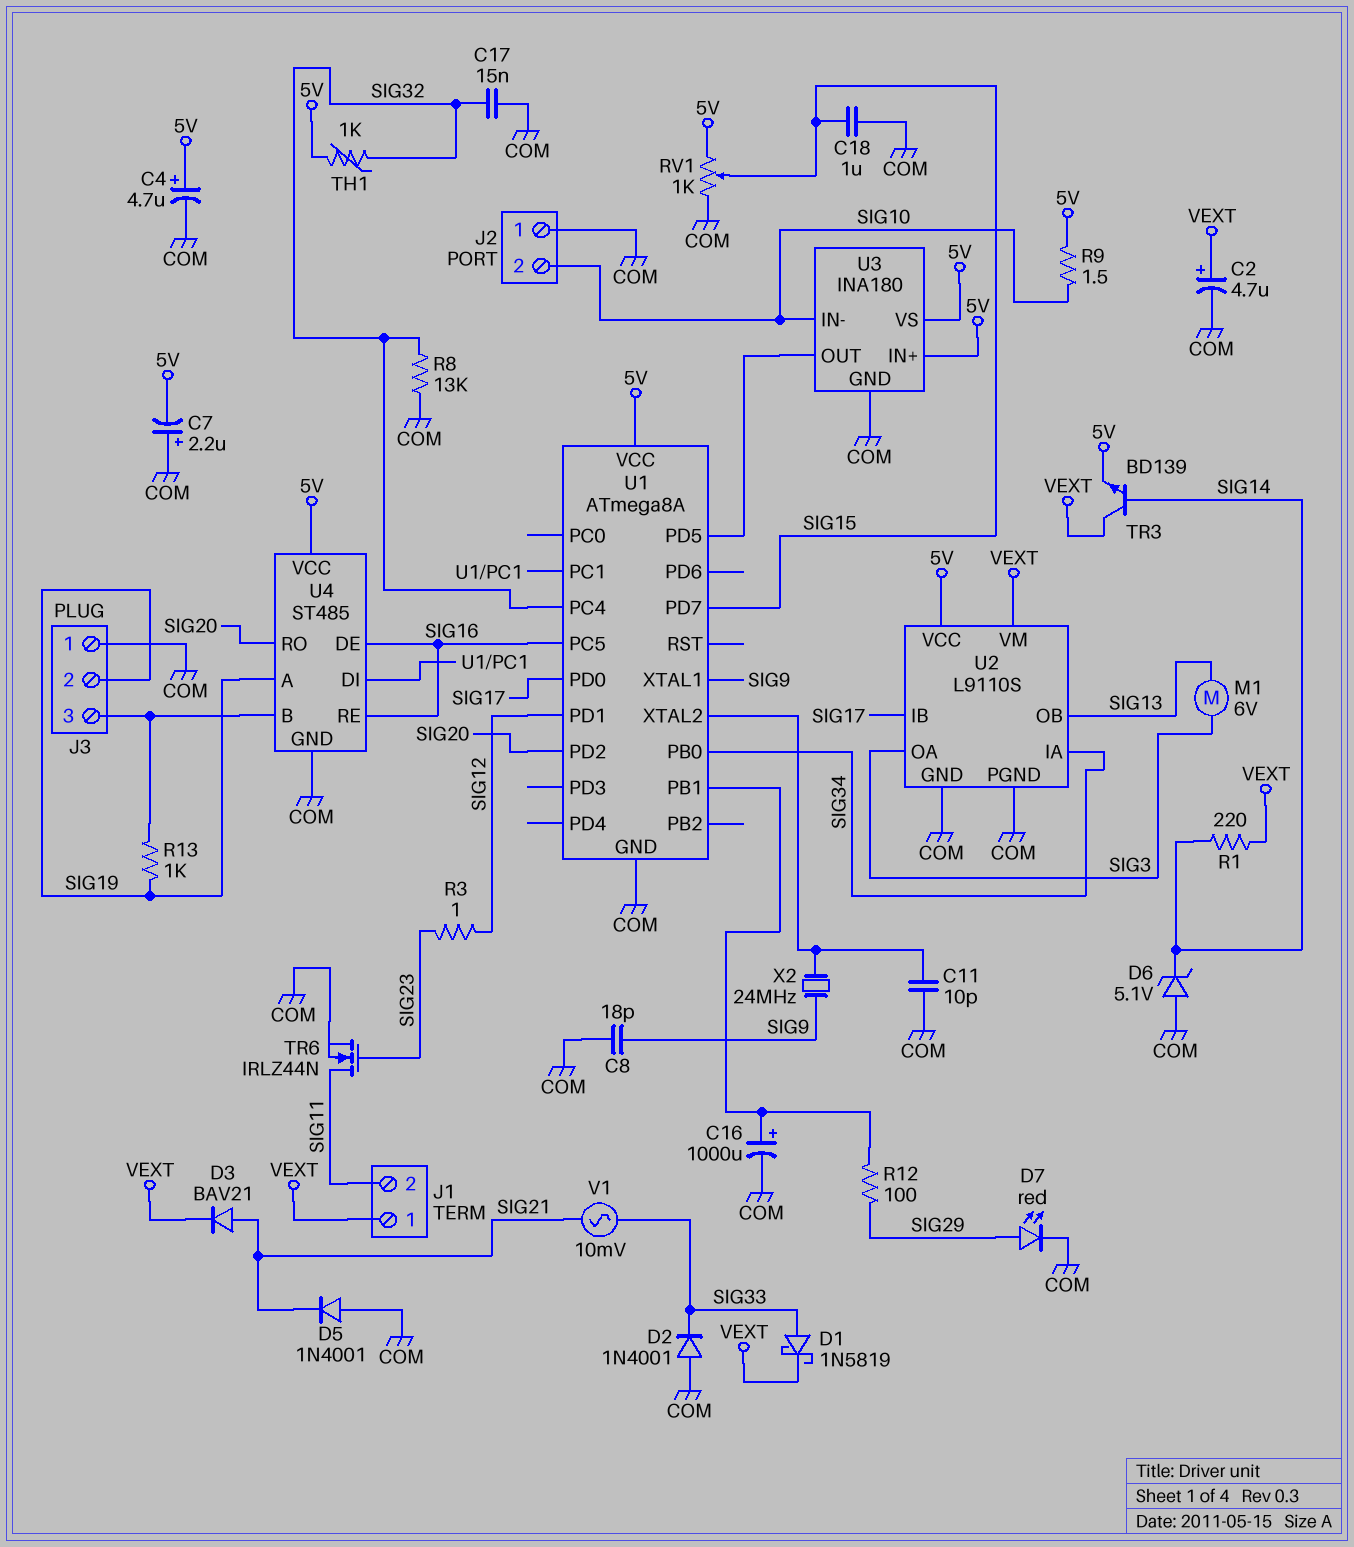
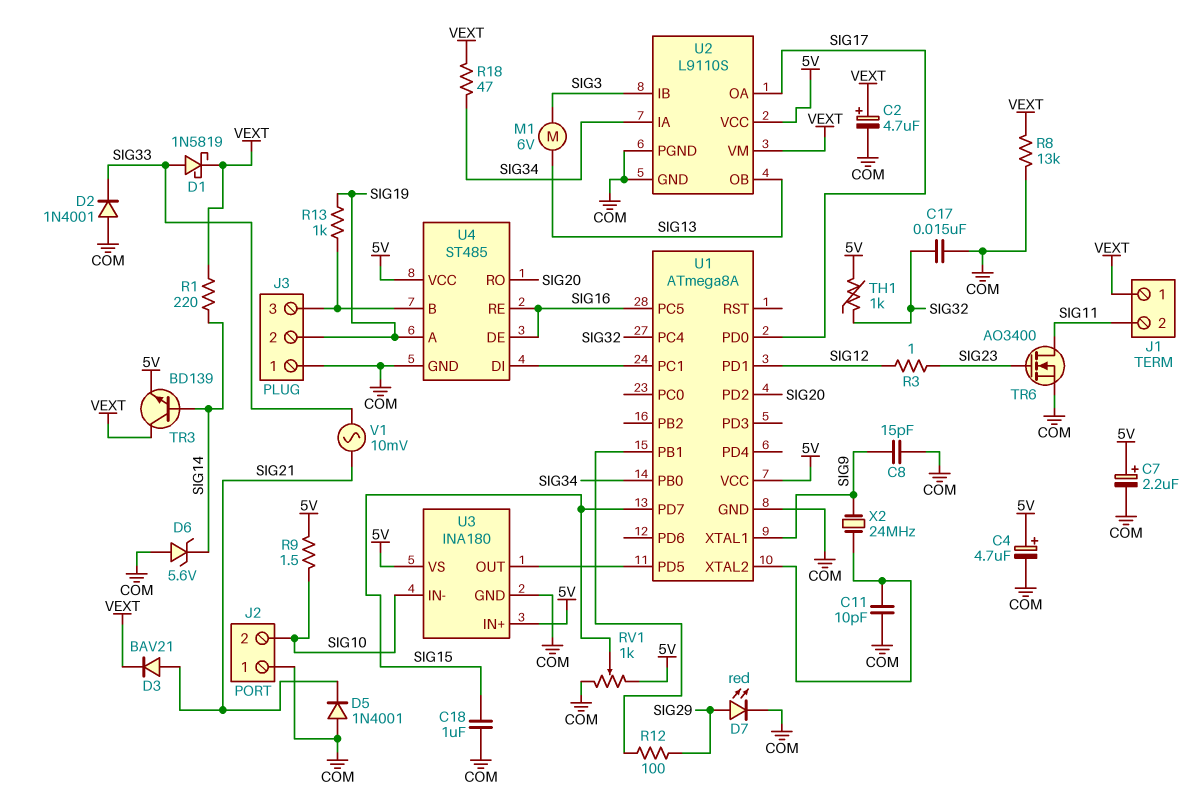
C7: 2.2uF (plus COM, minus 5V) -> 2.2uF (plus 5V, minus COM)
C8: 18pF (COM, SIG9) -> 15pF (COM, SIG9)
C16: 1000uF (plus U1/PB1, minus COM) -> none
D6: zener 5.1V (A COM, K SIG14) -> zener 5.6V (A COM, K SIG14)
R8: 13k (COM, SIG32) -> 13k (COM, VEXT)
R18: none -> 47 (SIG34, VEXT)
TR6: NMOS IRLZ44N (G SIG23, D SIG11, S COM) -> NMOS AO3400 (G SIG23, D SIG11, S COM)
U2 pin IB: SIG17 -> SIG3
U2 pin OA: SIG3 -> SIG17

